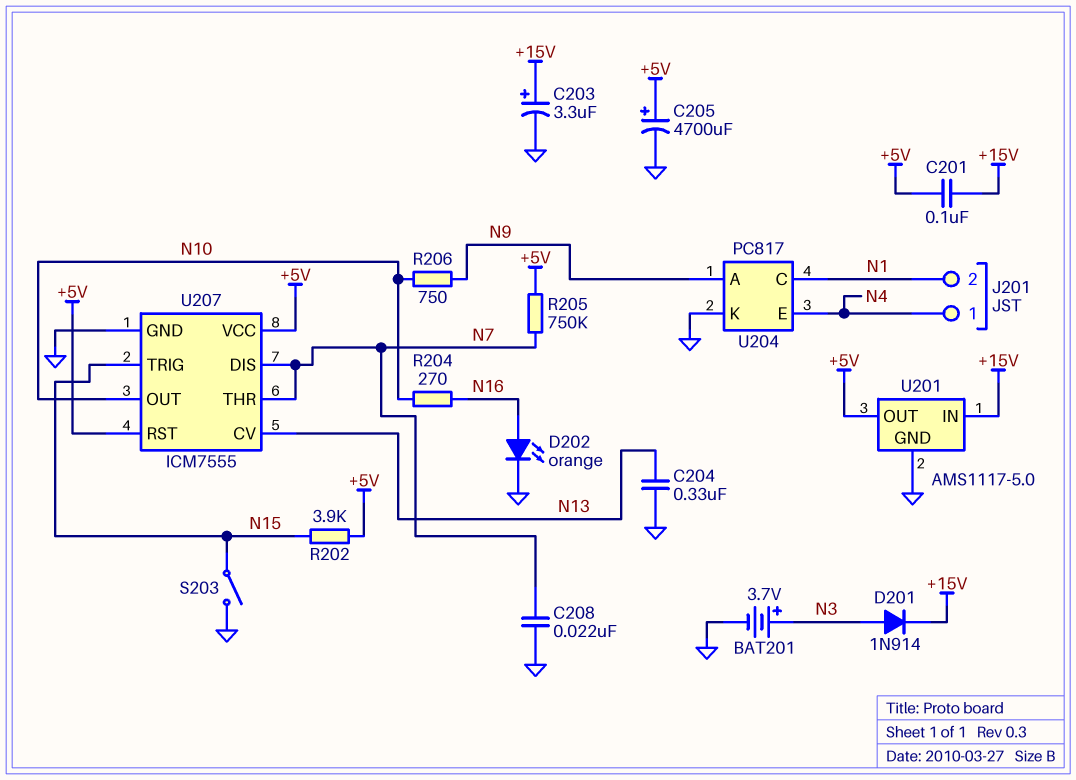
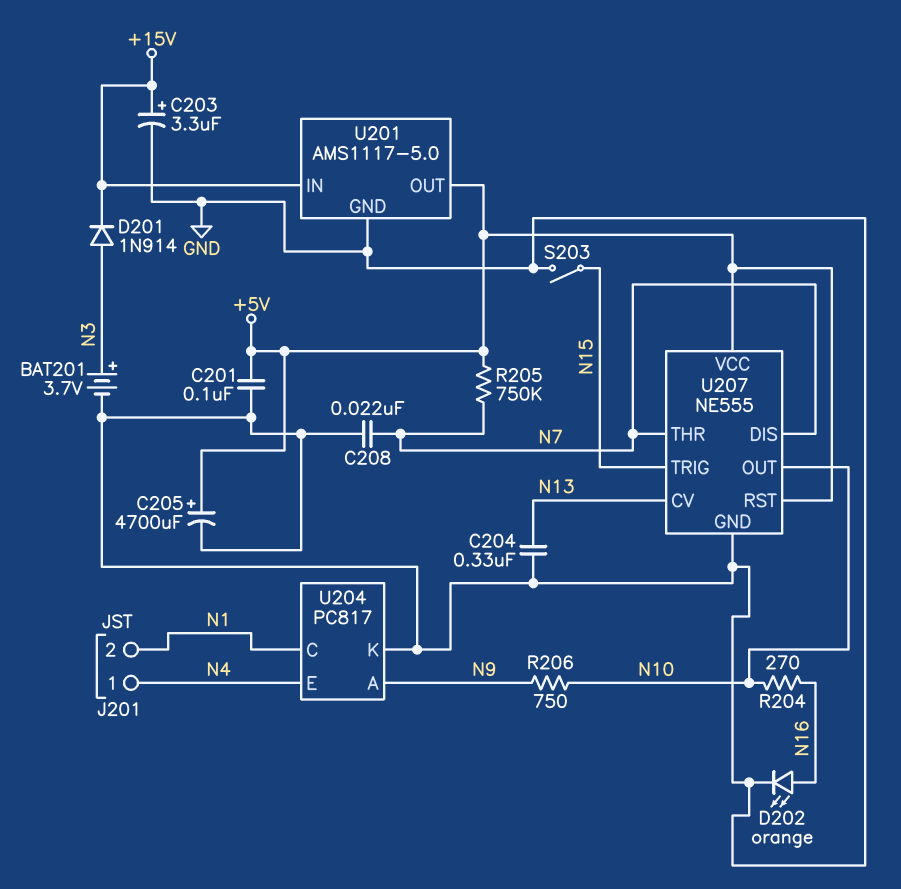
C201: 100nF (+5V, +15V) -> 100nF (+5V, GND)
R202: 3.9k (+5V, N15) -> none
U207: ICM7555 -> NE555

